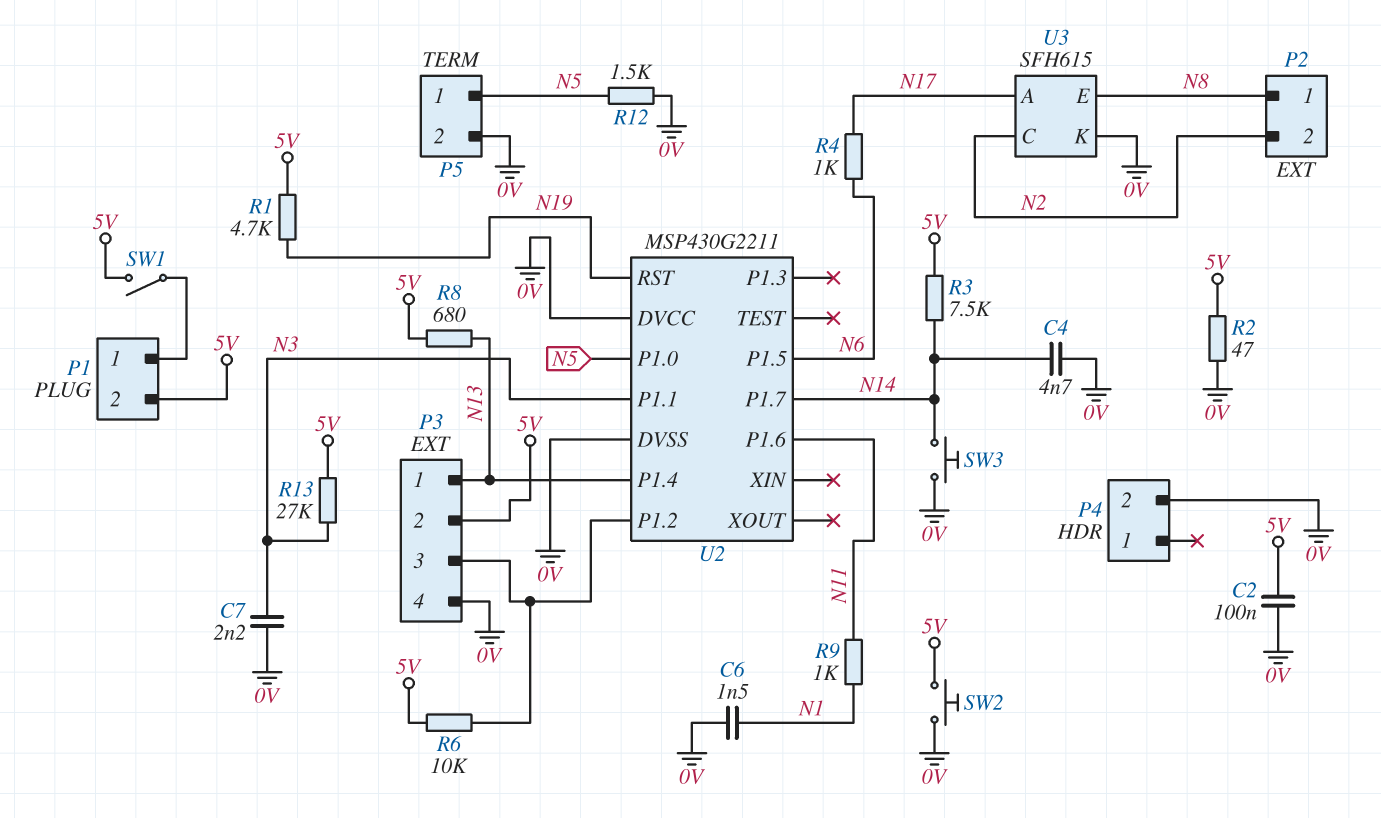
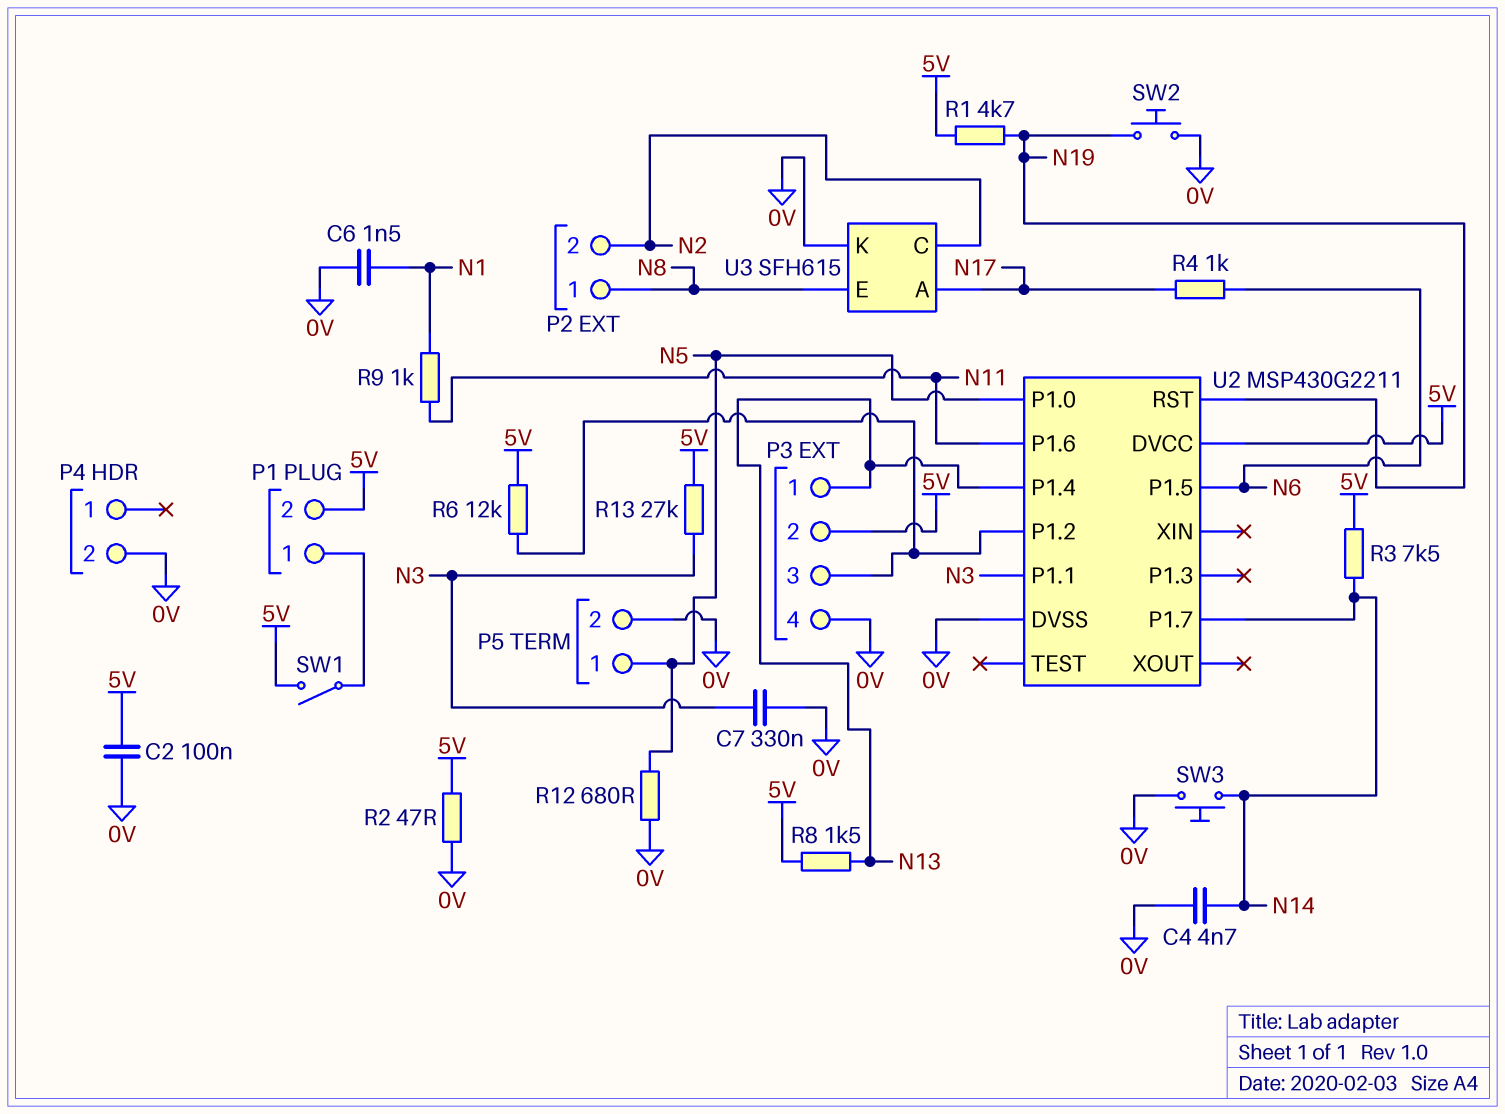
C7: 2.2nF (0V, N3) -> 330nF (0V, N3)
R6: 10k (5V, P3/3) -> 12k (5V, P3/3)
R8: 680 (5V, N13) -> 1.5k (5V, N13)
R12: 1.5k (0V, N5) -> 680 (0V, N5)
SW2: button (0V, 5V) -> button (0V, N19)
U2 pin DVCC: 0V -> 5V

